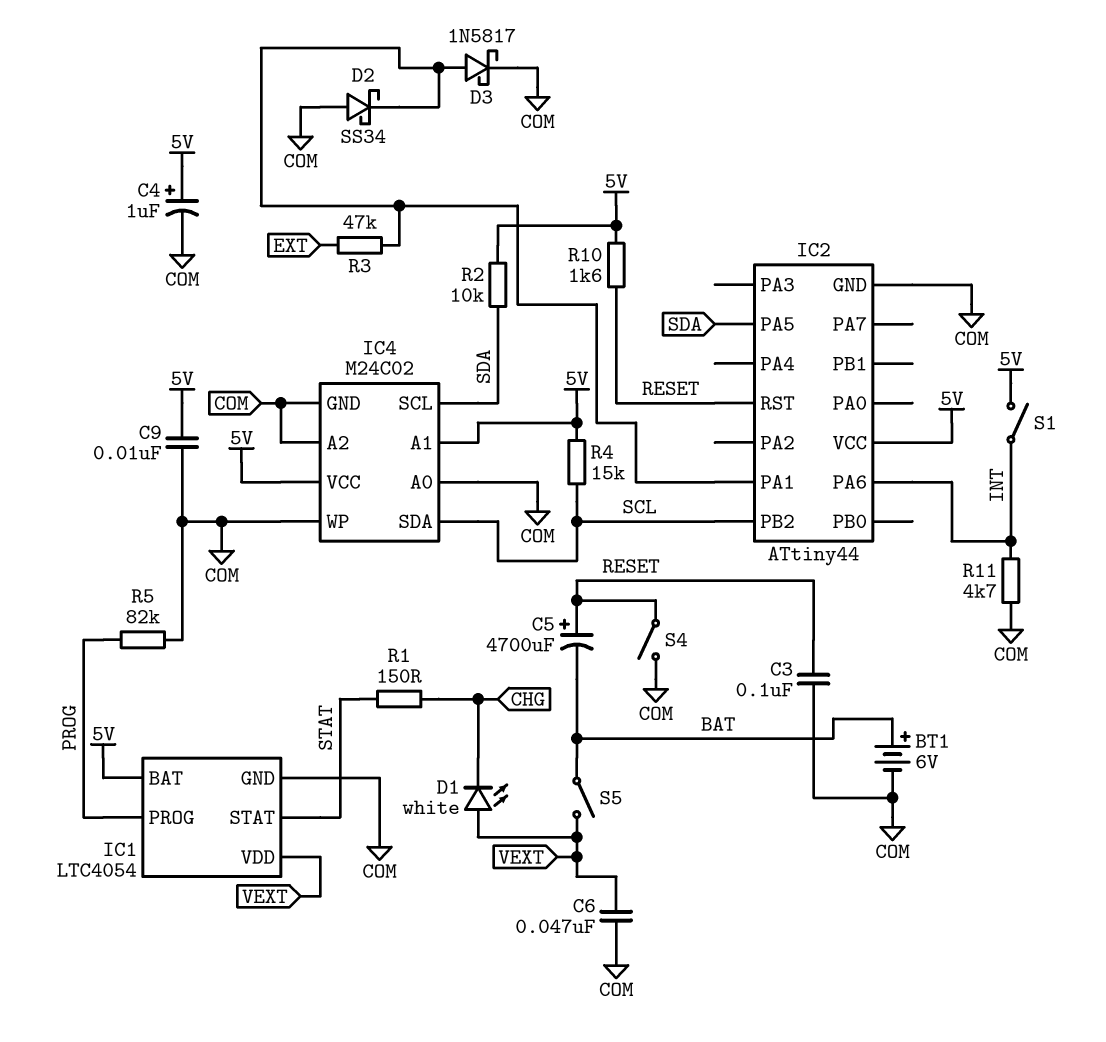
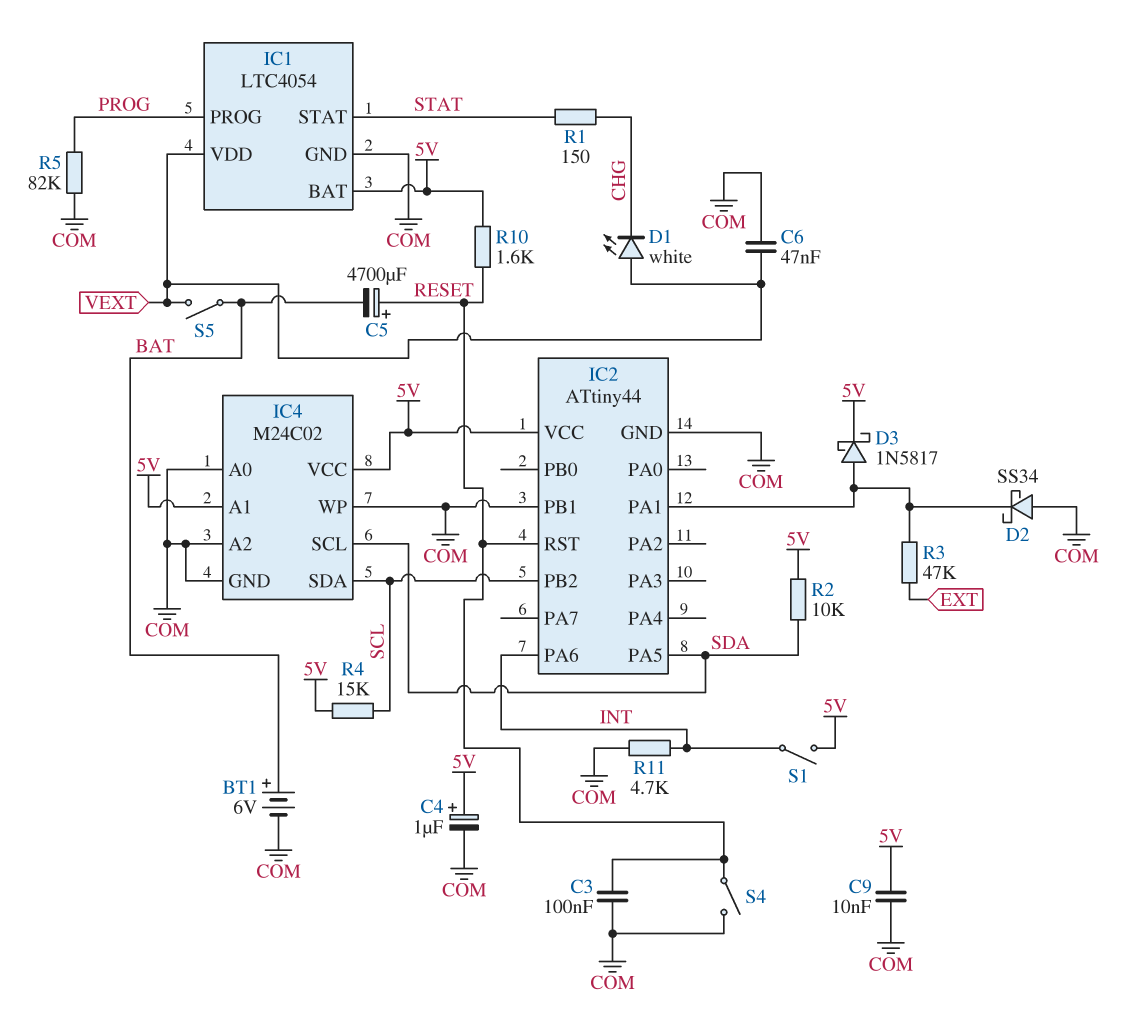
D3: schottky 1N5817 (A IC2/PA1, K COM) -> schottky 1N5817 (A IC2/PA1, K 5V)
IC2 pin PB1: none -> COM

